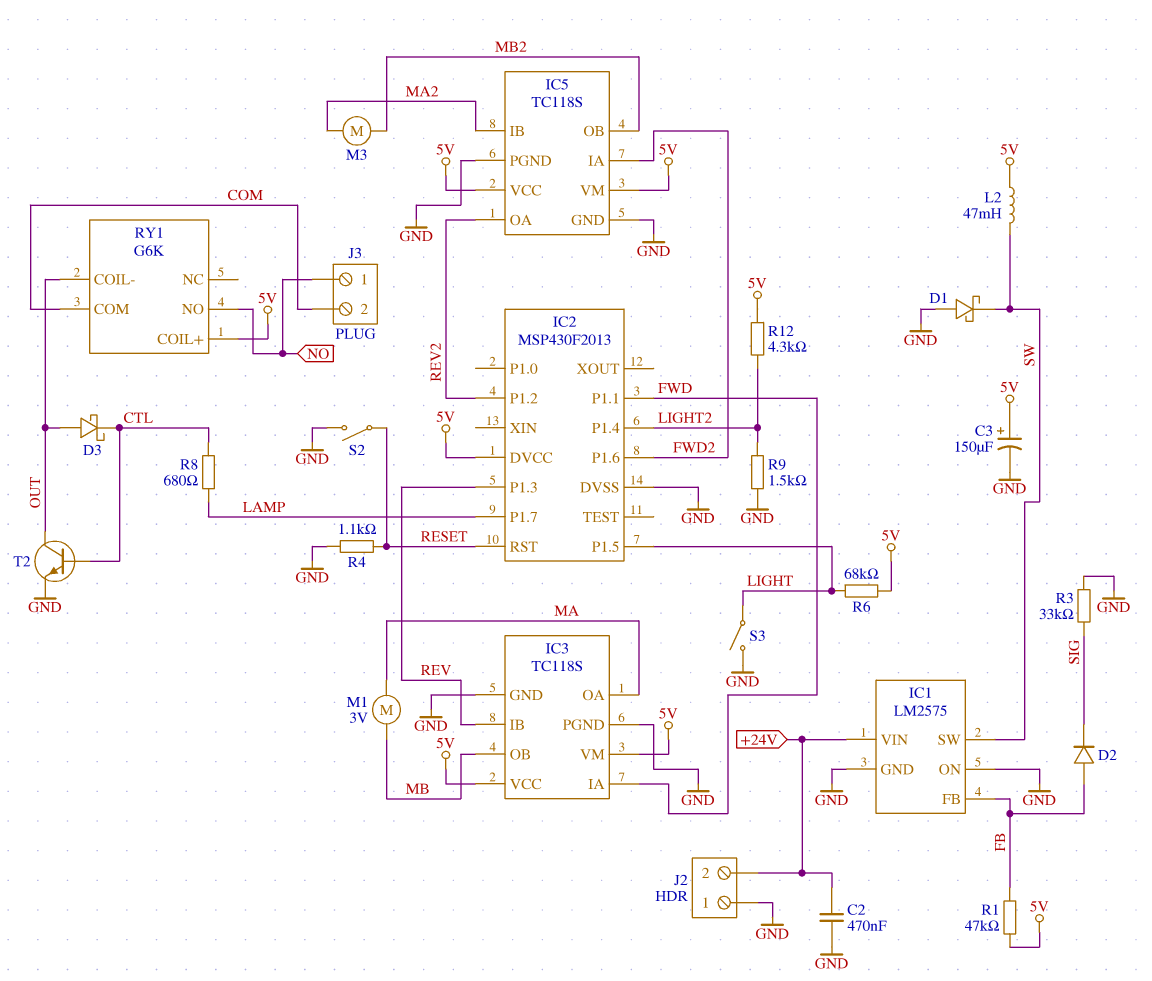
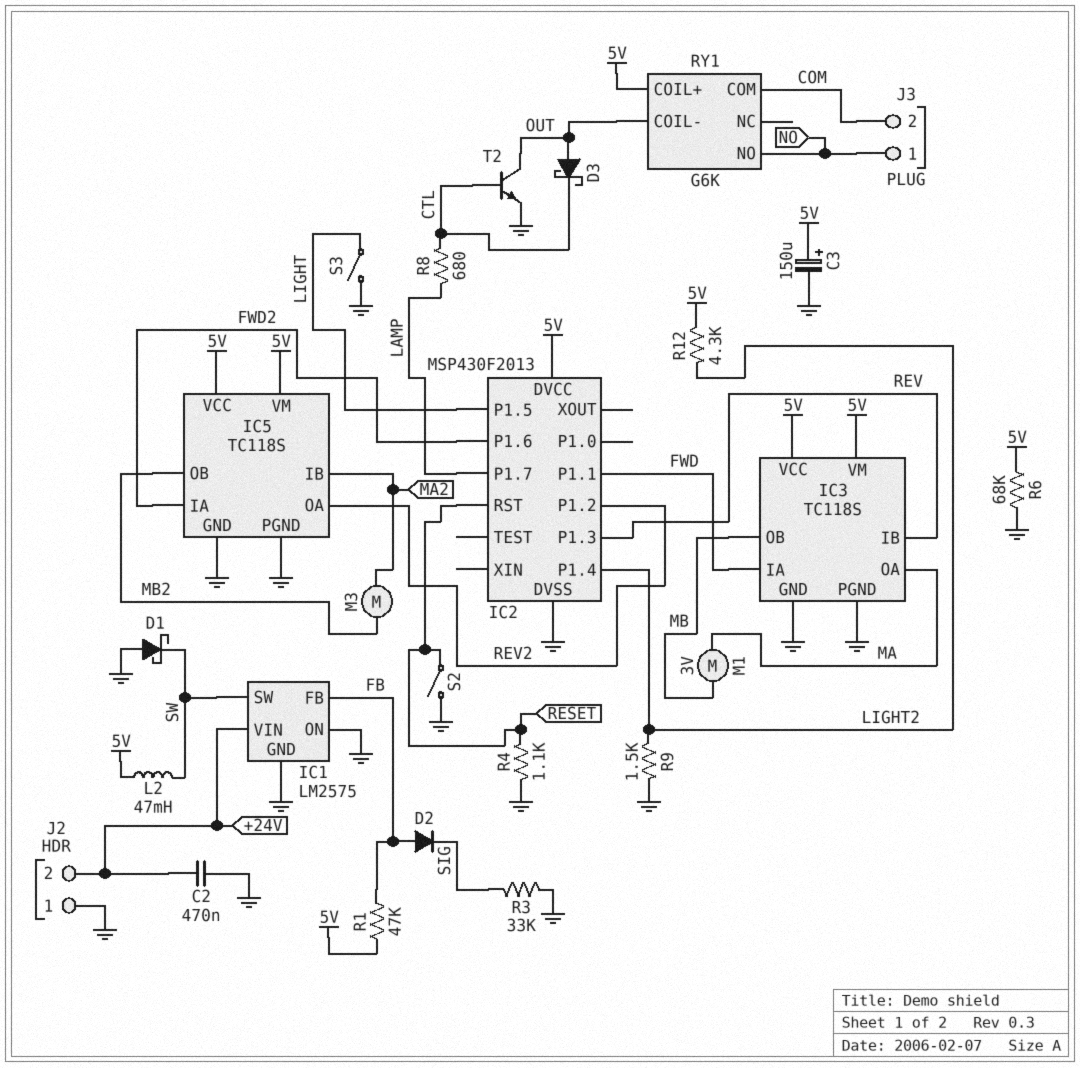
R6: 68k (5V, LIGHT) -> 68k (5V, GND)

